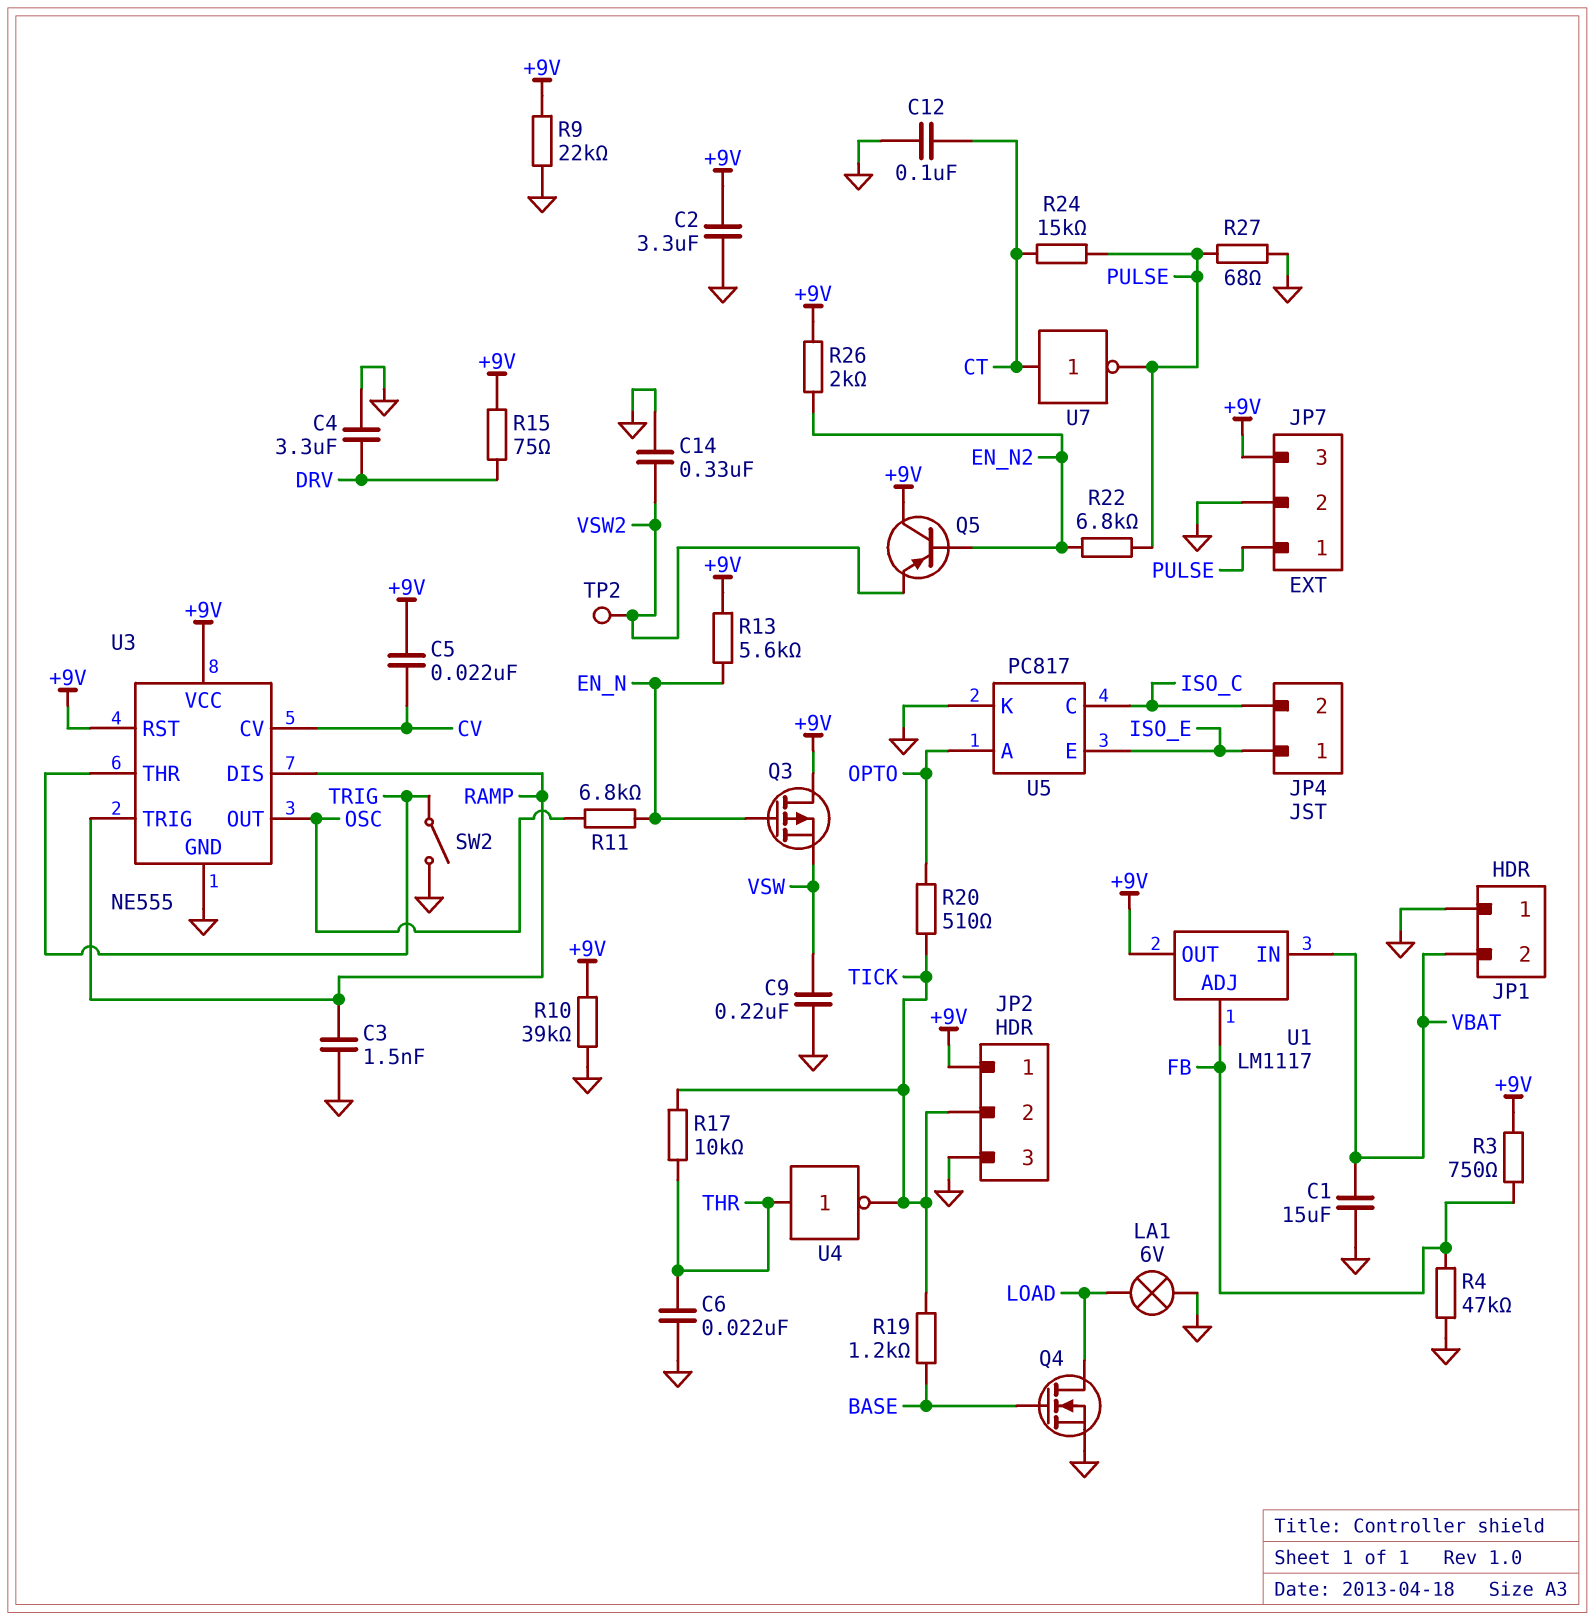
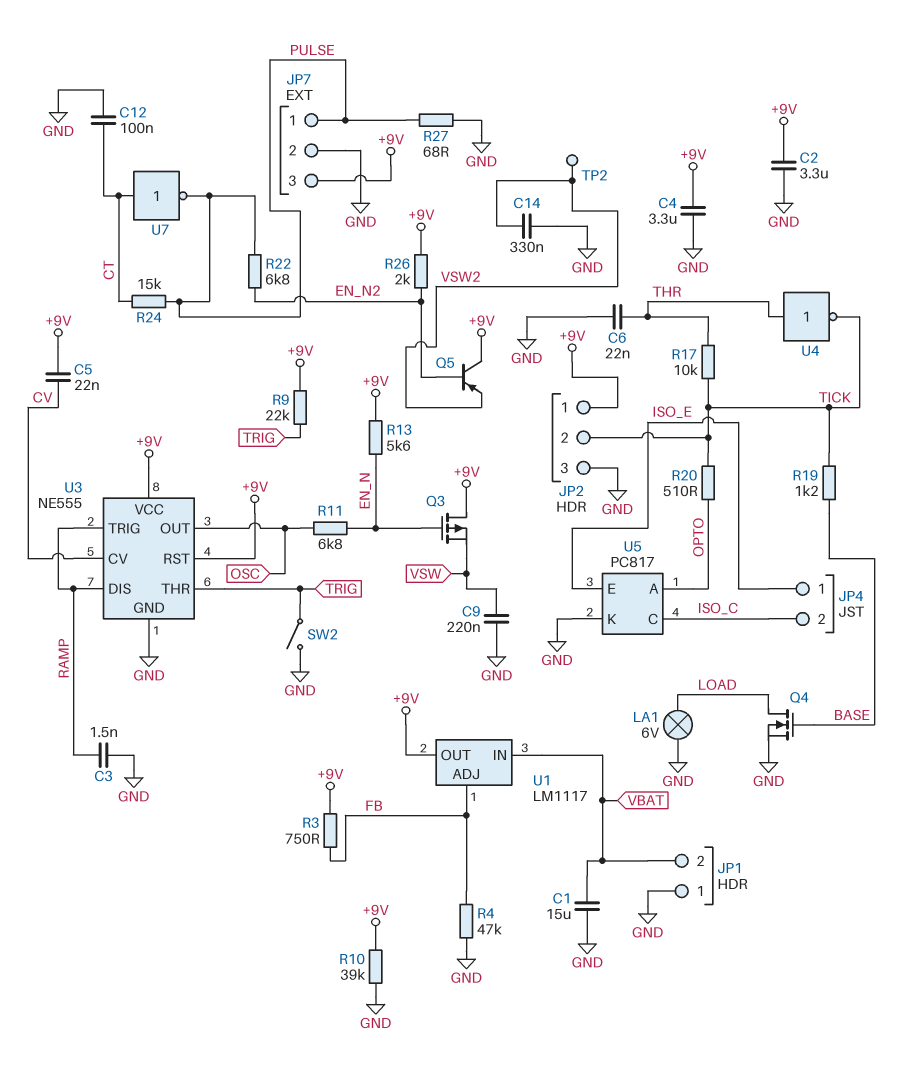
C4: 3.3uF (DRV, GND) -> 3.3uF (+9V, GND)
R9: 22k (+9V, GND) -> 22k (+9V, TRIG)
R15: 75 (+9V, DRV) -> none

